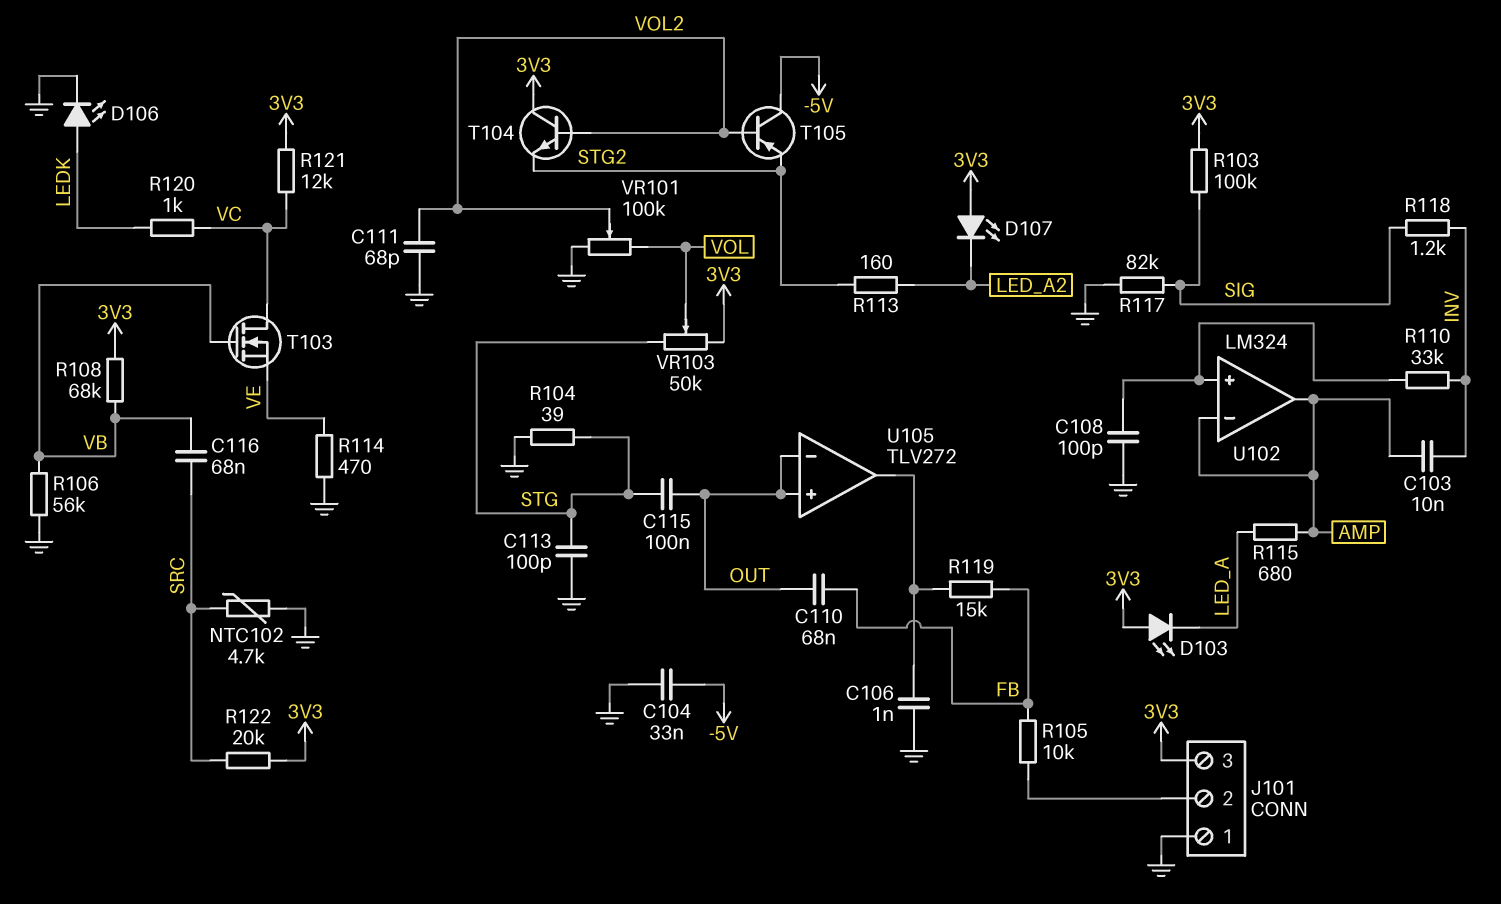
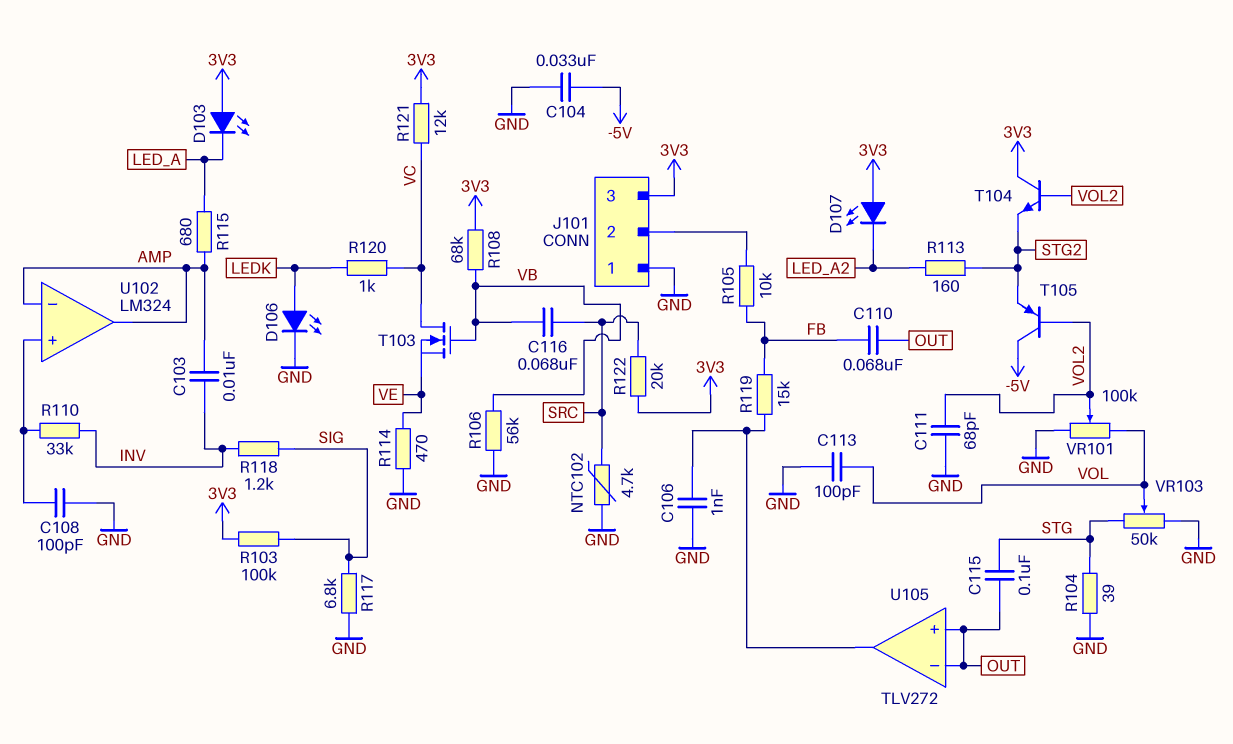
C113: 100pF (GND, STG) -> 100pF (GND, VOL)
R117: 82k (GND, SIG) -> 6.8k (GND, SIG)
VR103: 50k (3V3, STG, wiper VOL) -> 50k (GND, STG, wiper VOL)

